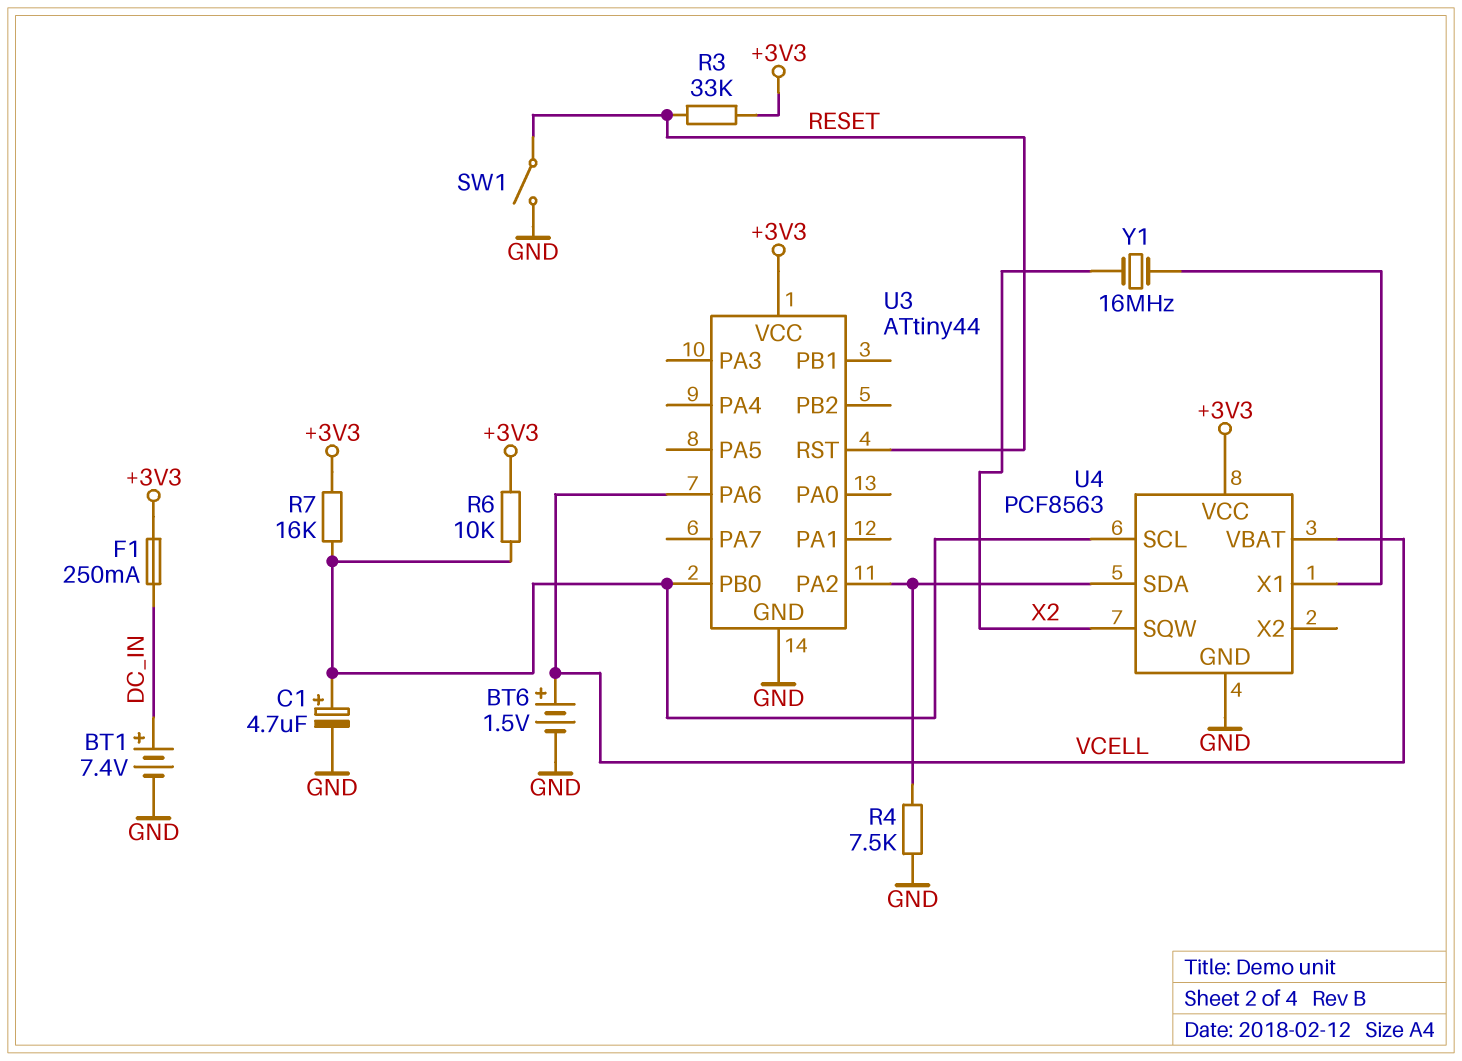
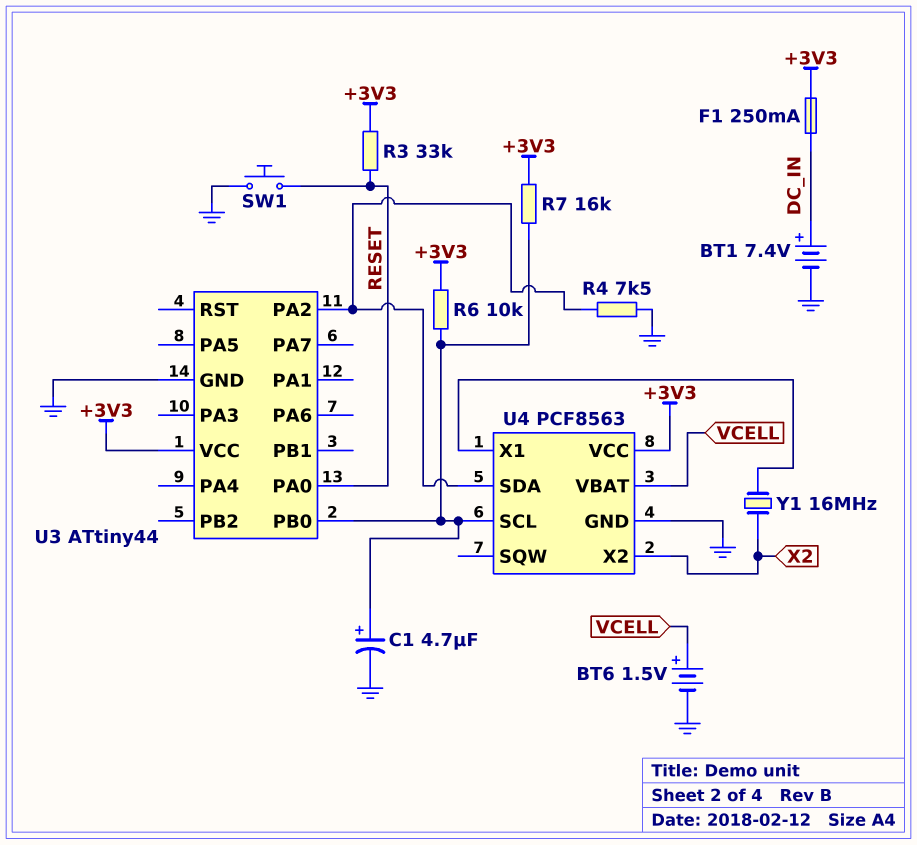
SW1: switch (GND, RESET) -> button (GND, RESET)
U3 pin PA0: none -> RESET
U3 pin PA6: VCELL -> none
U3 pin RST: RESET -> none
U4 pin SQW: X2 -> none
U4 pin X2: none -> X2

